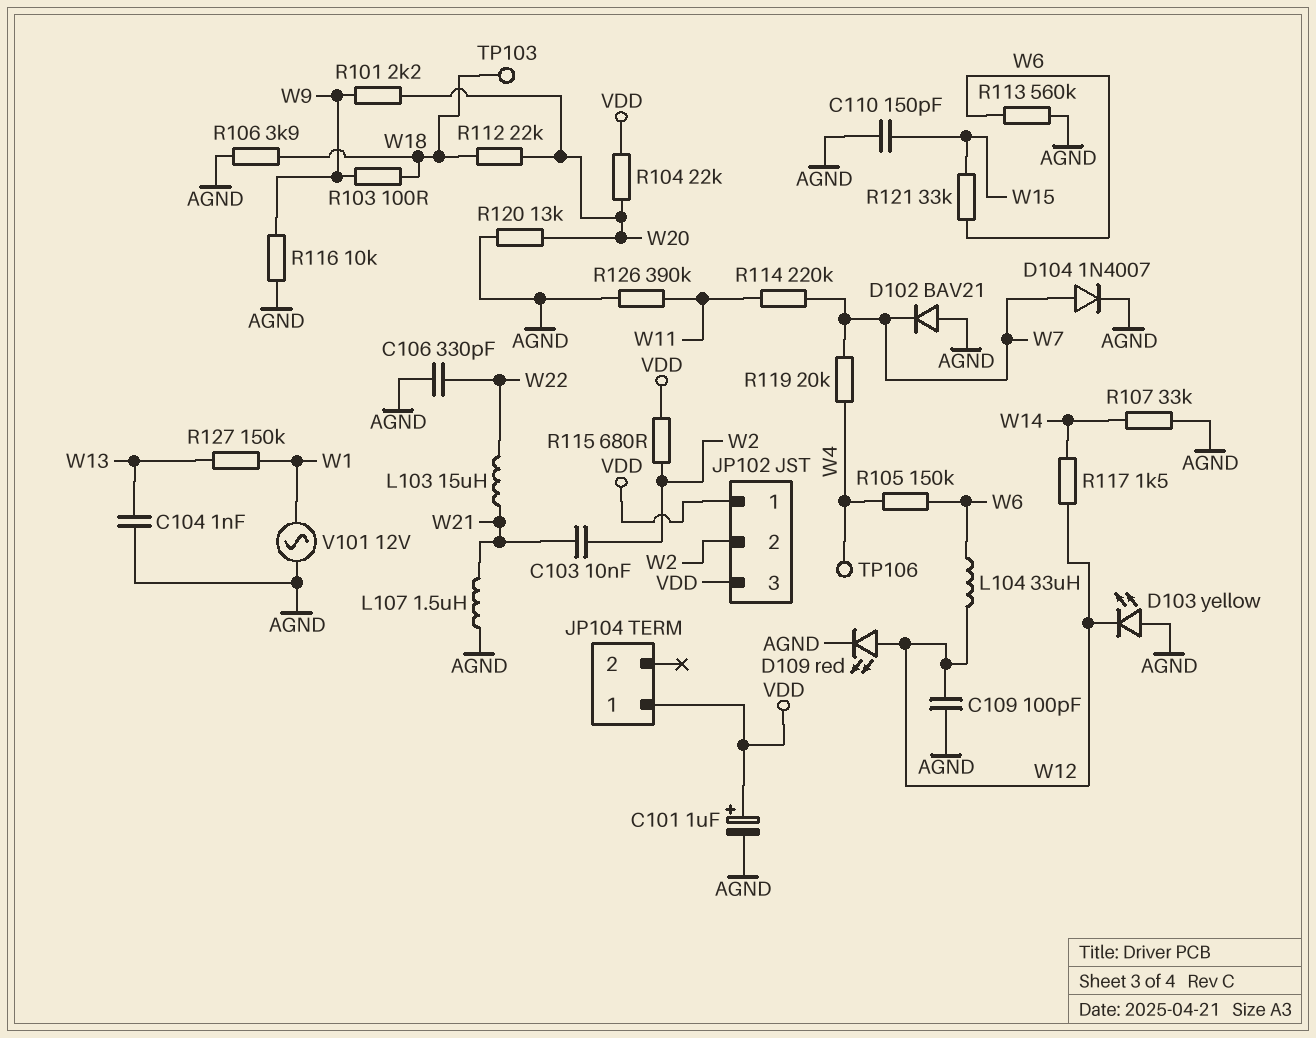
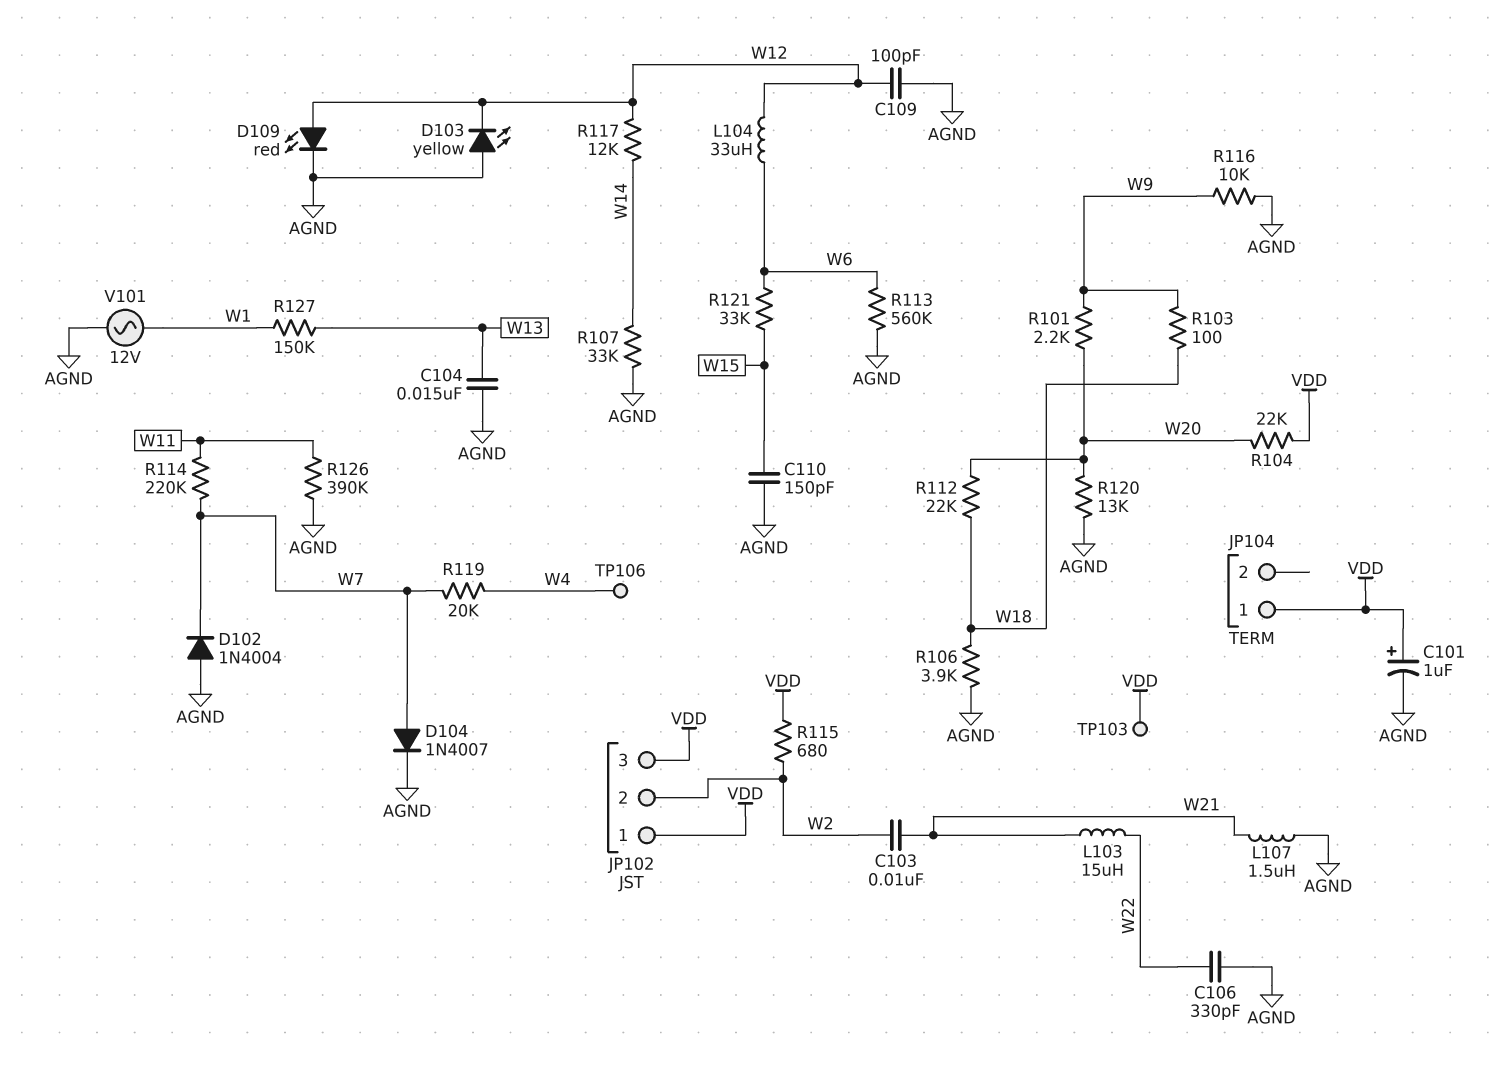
C104: 1nF (AGND, W13) -> 15nF (AGND, W13)
D102: diode BAV21 (A AGND, K W7) -> diode 1N4004 (A AGND, K W7)
R105: 150k (W4, W6) -> none
R117: 1.5k (W12, W14) -> 12k (W12, W14)
TP103: test point (W18) -> test point (VDD)

